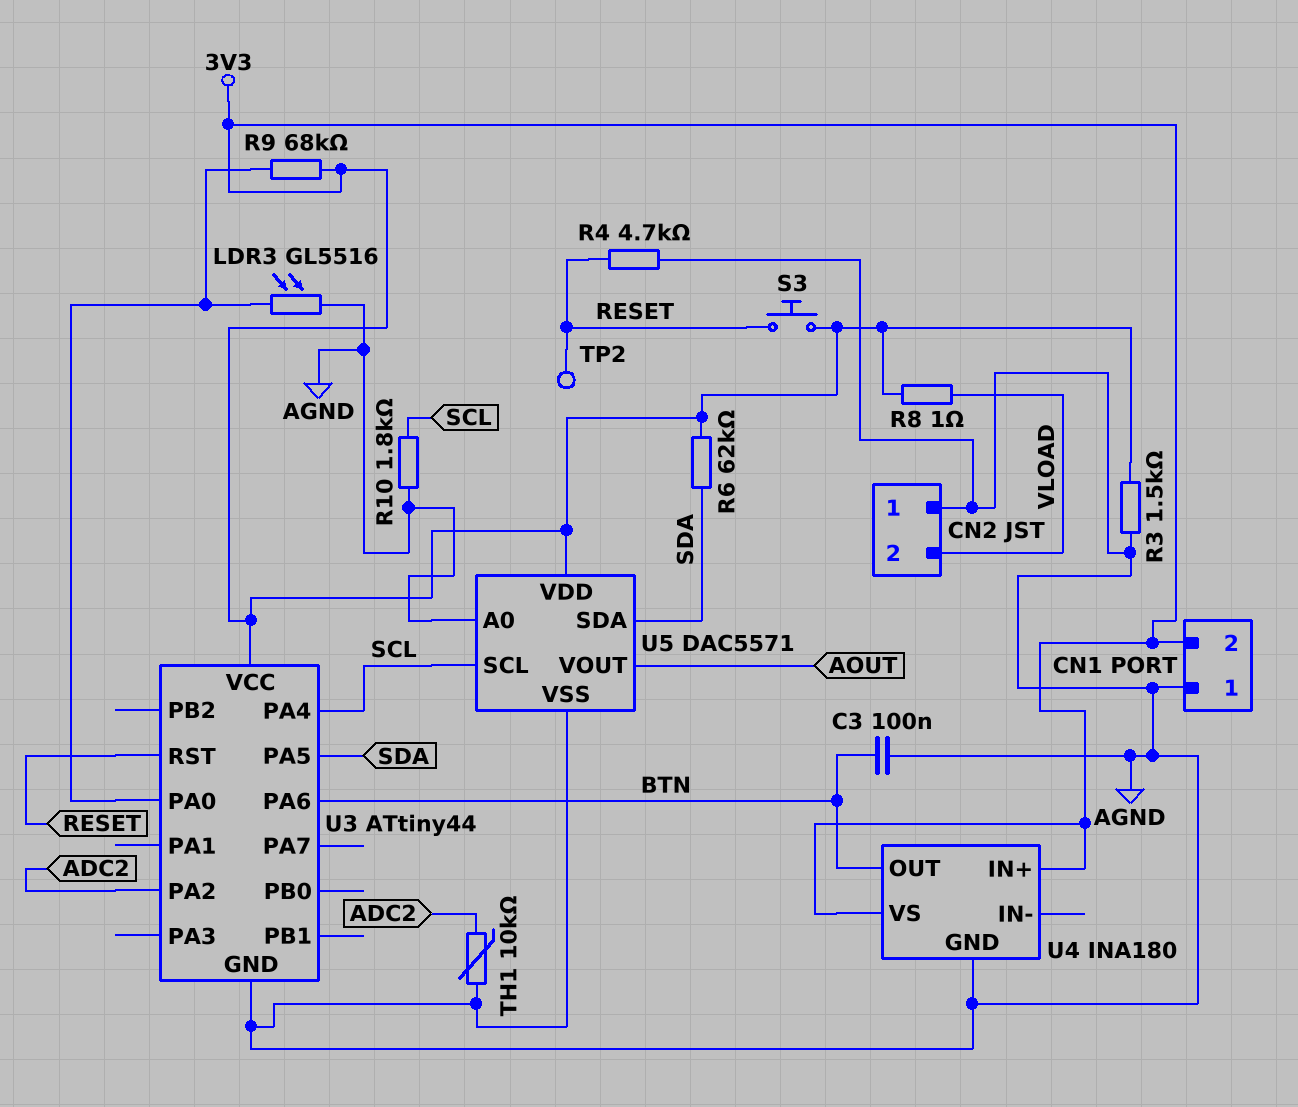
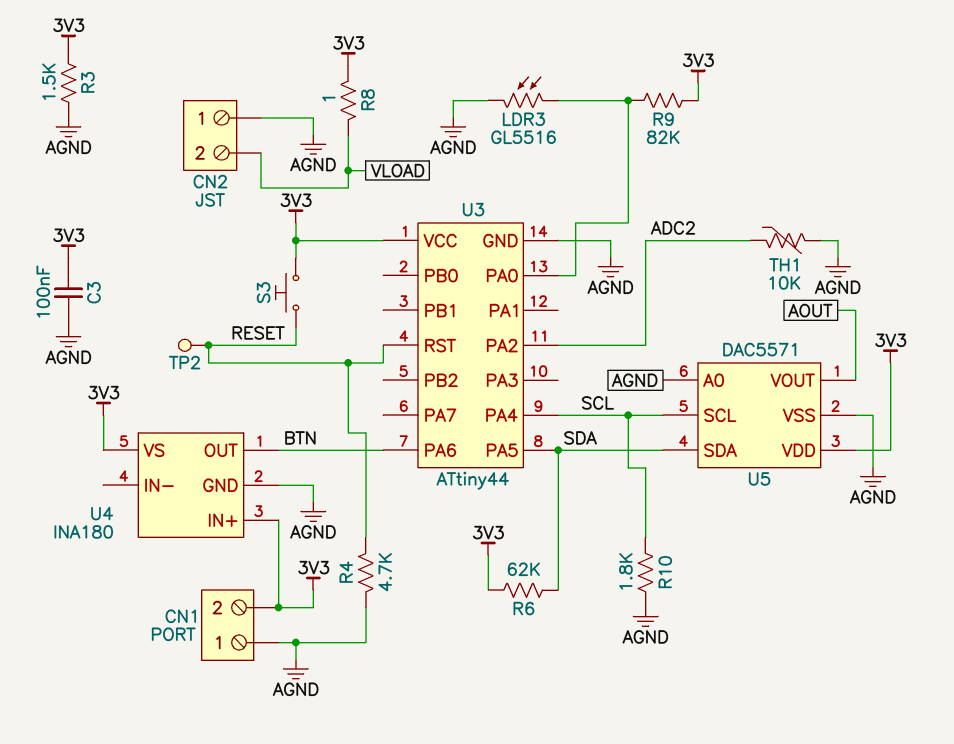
C3: 100nF (AGND, BTN) -> 100nF (3V3, AGND)
R9: 68k (3V3, U3/PA0) -> 82k (3V3, U3/PA0)

